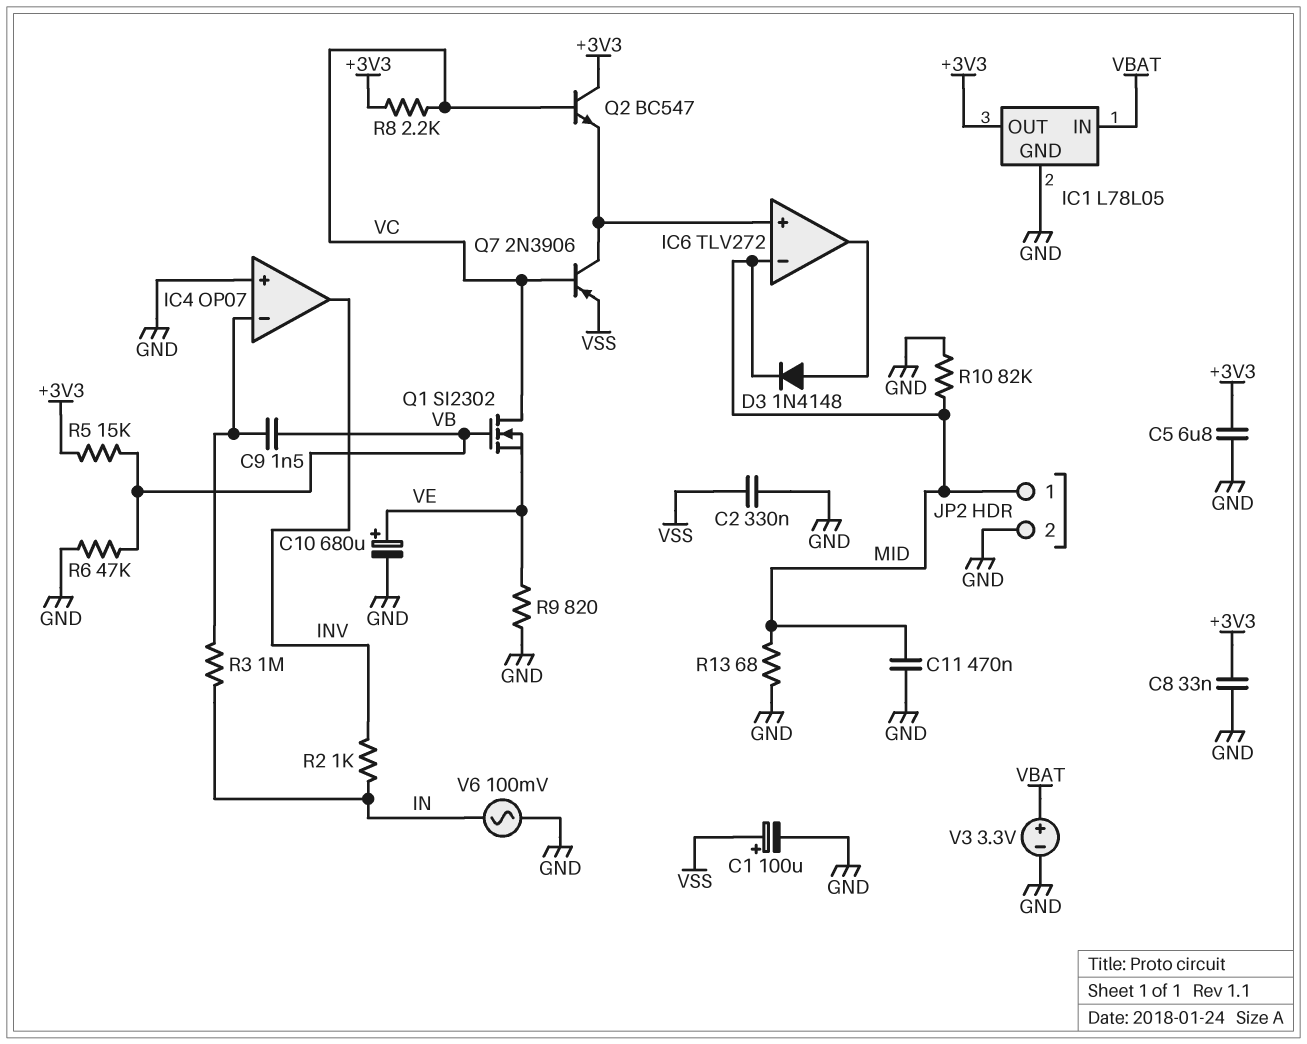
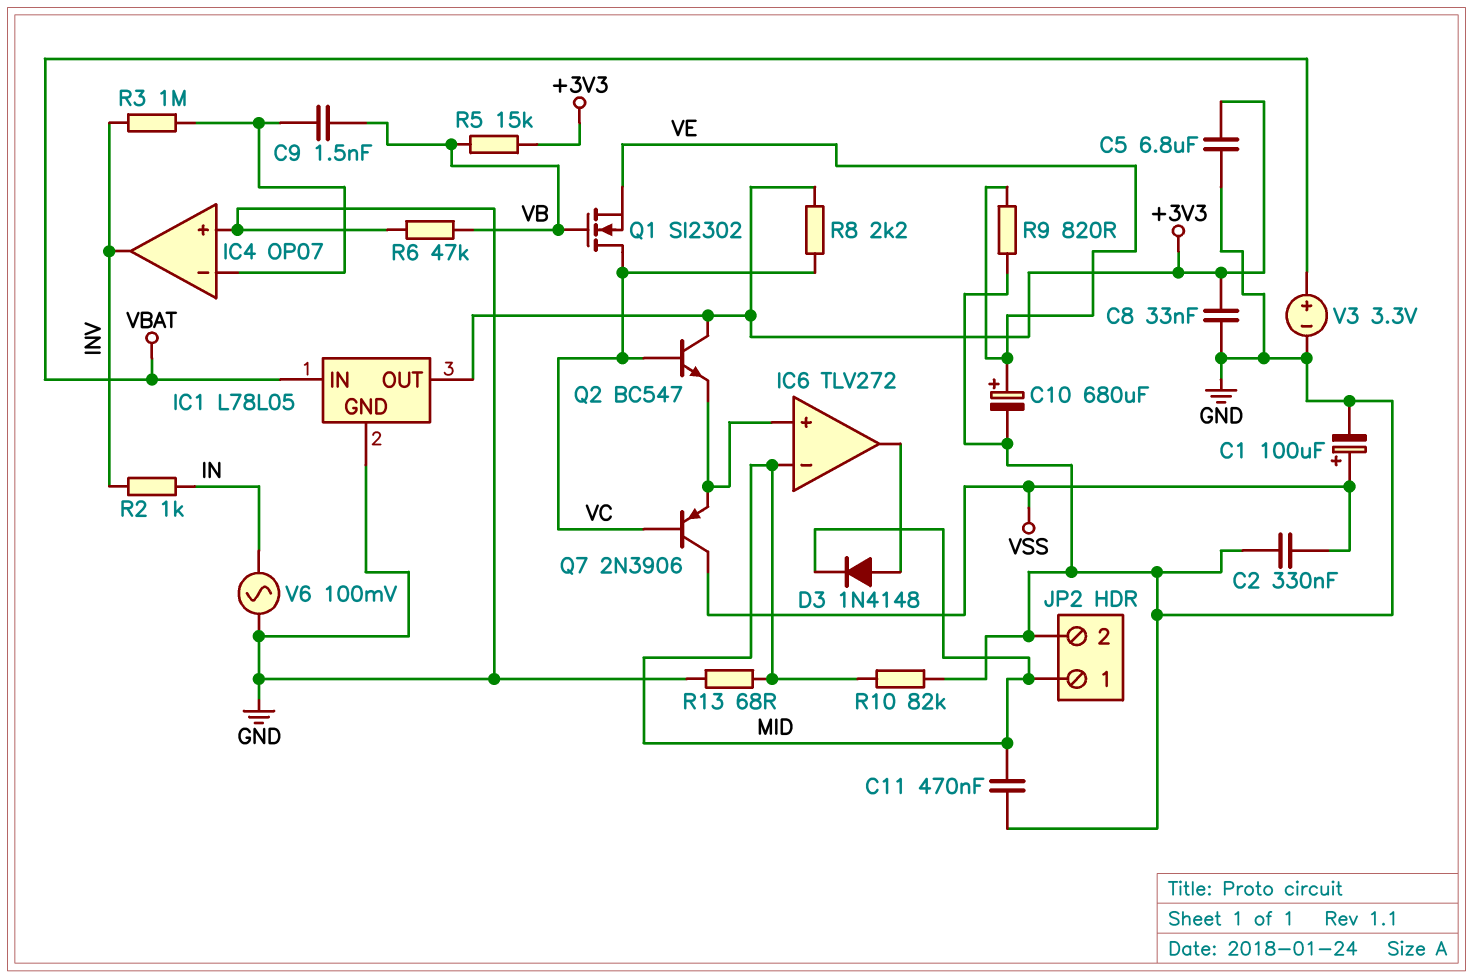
Q7: PNP 2N3906 (B VC, C IC6/in+, E VSS) -> PNP 2N3906 (B VC, C VSS, E IC6/in+)
R3: 1M (IC4/in-, IN) -> 1M (IC4/in-, INV)

